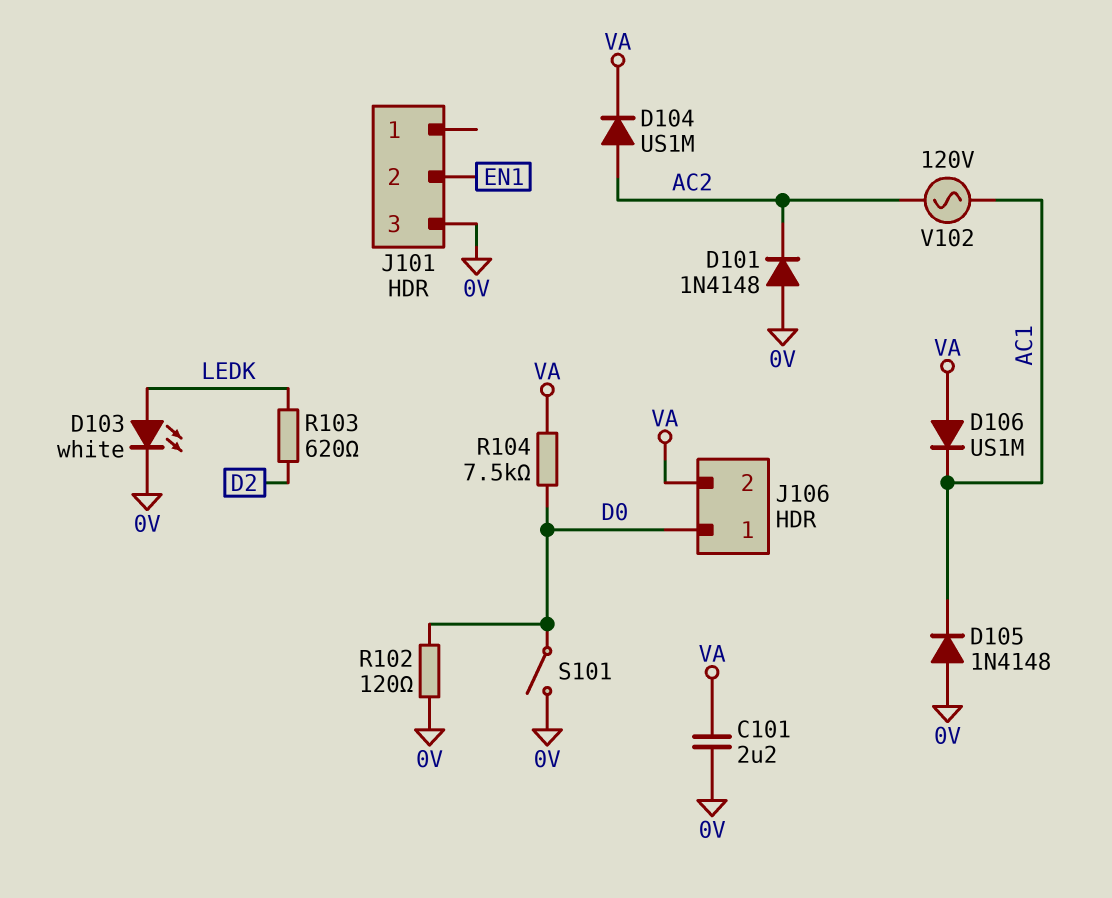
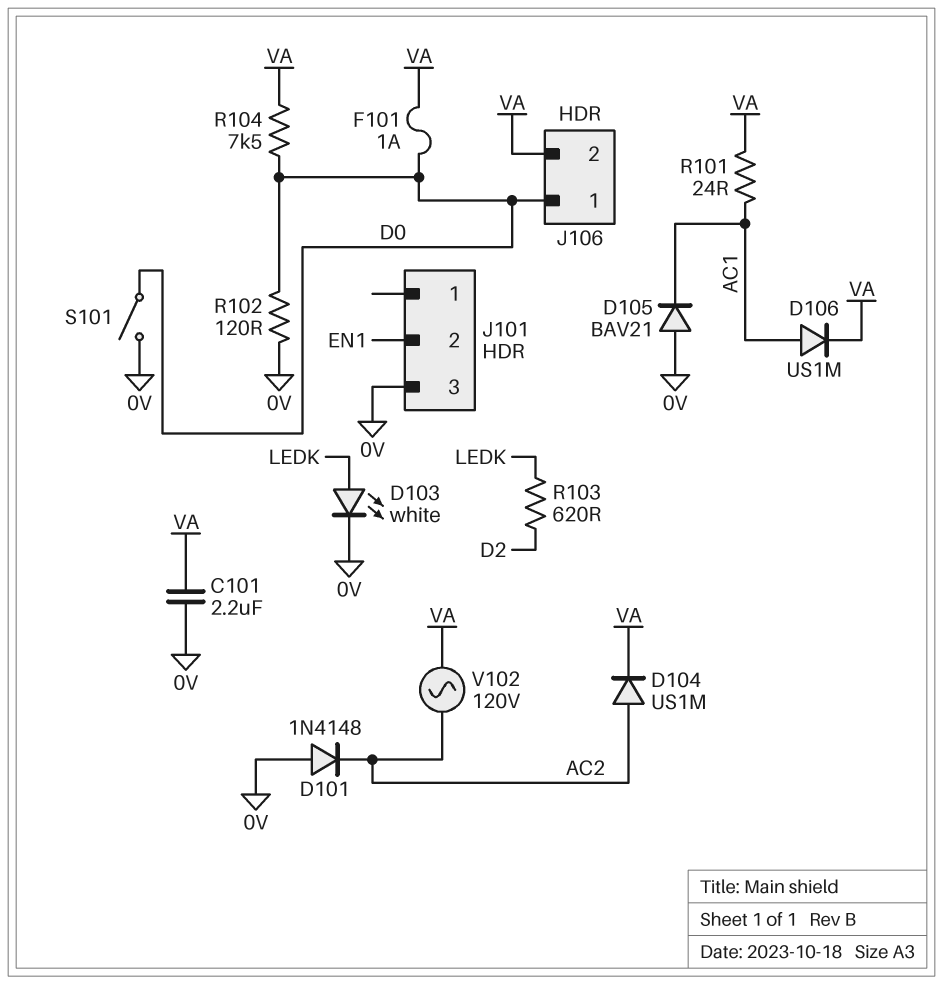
D105: diode 1N4148 (A 0V, K AC1) -> diode BAV21 (A 0V, K AC1)
D106: diode US1M (A VA, K AC1) -> diode US1M (A AC1, K VA)
F101: none -> 1A (D0, VA)
R101: none -> 24 (AC1, VA)
V102: AC 120V (AC1, AC2) -> AC 120V (AC2, VA)

